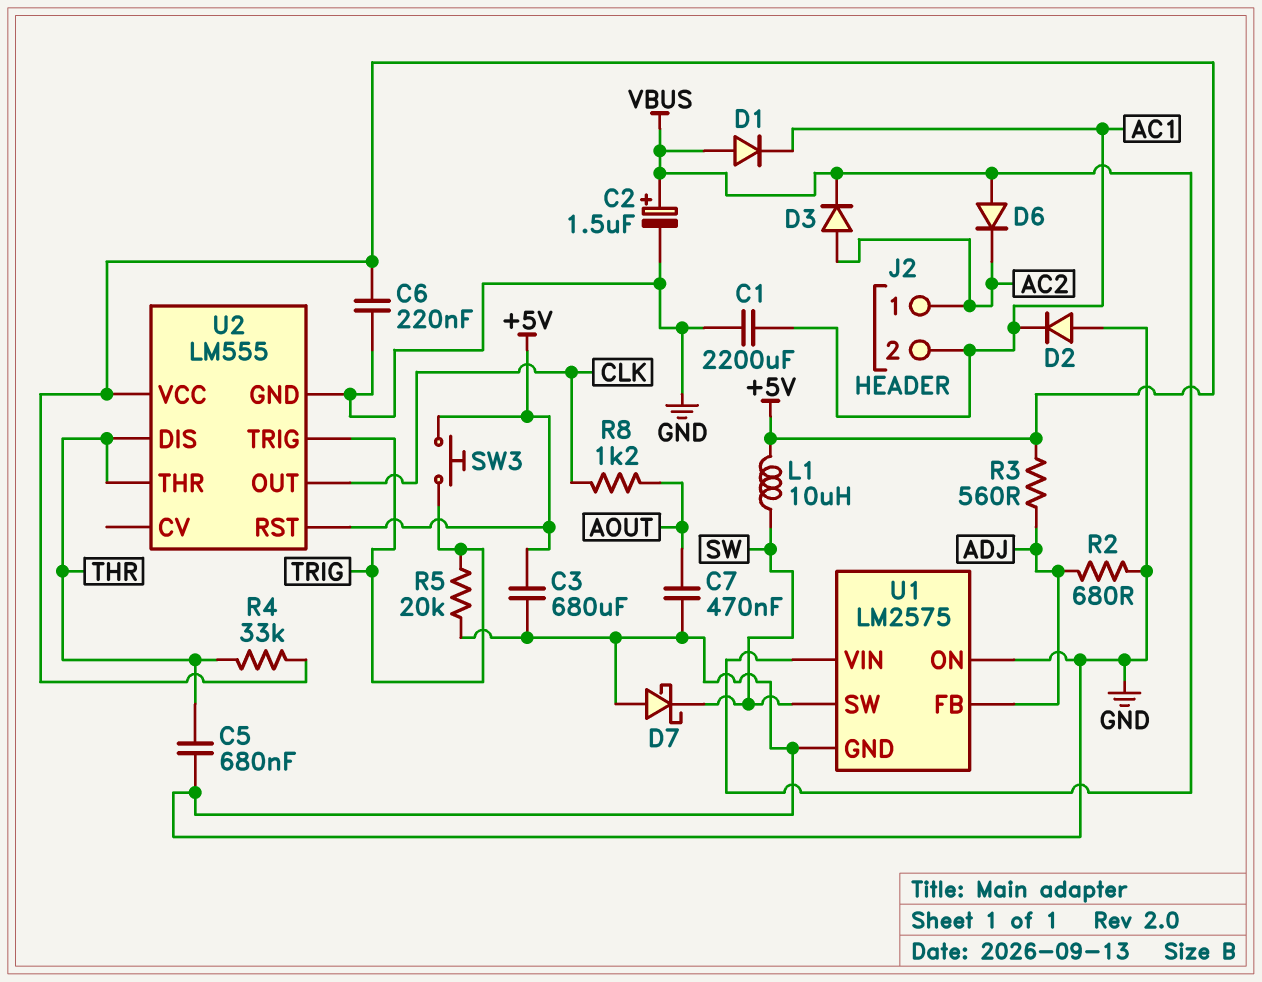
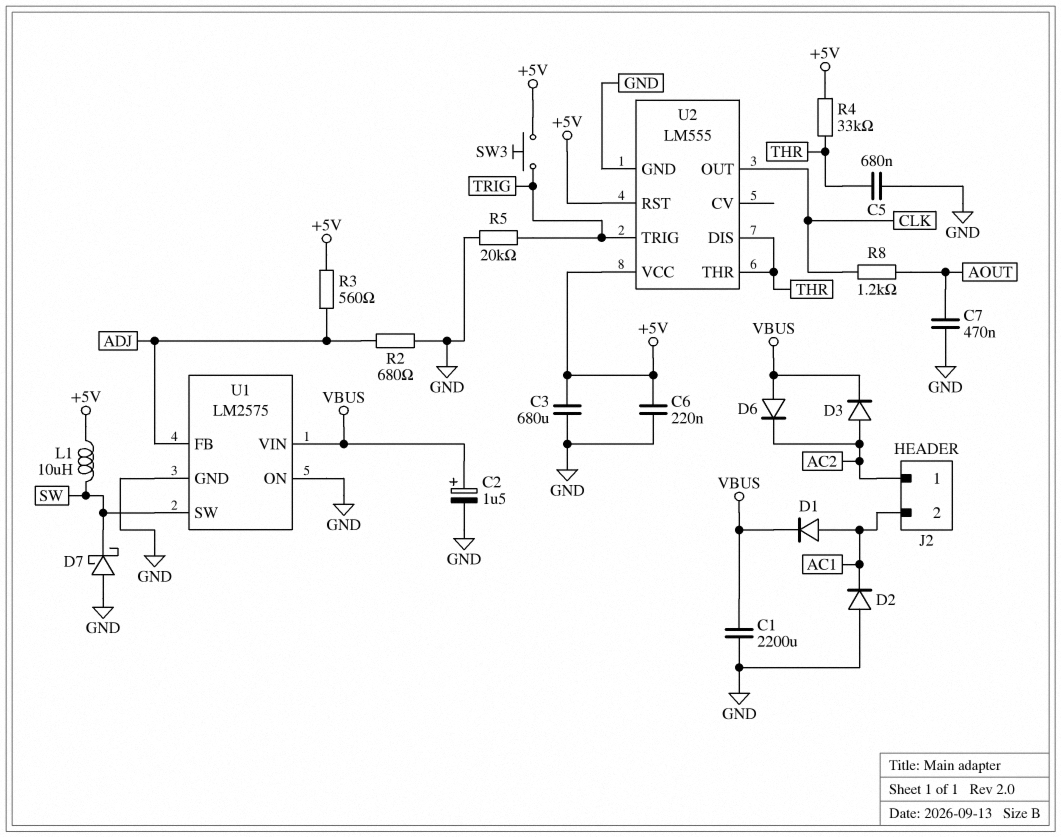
C1: 2200uF (AC1, GND) -> 2200uF (GND, VBUS)
D1: diode (A VBUS, K AC1) -> diode (A AC1, K VBUS)

